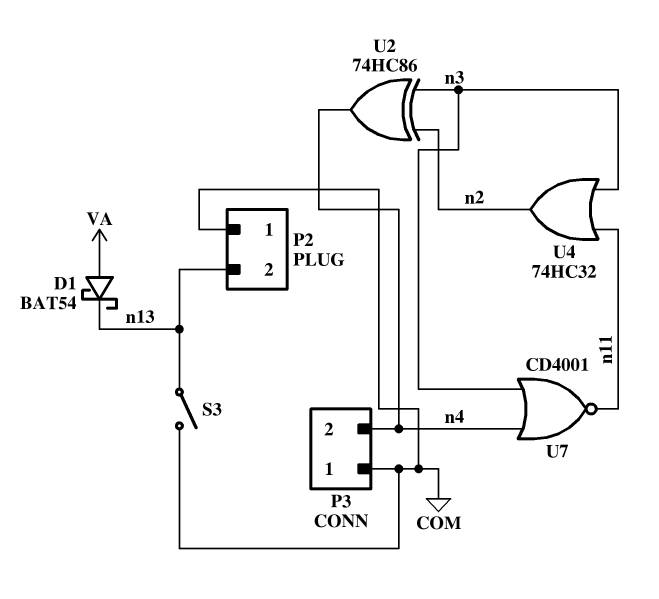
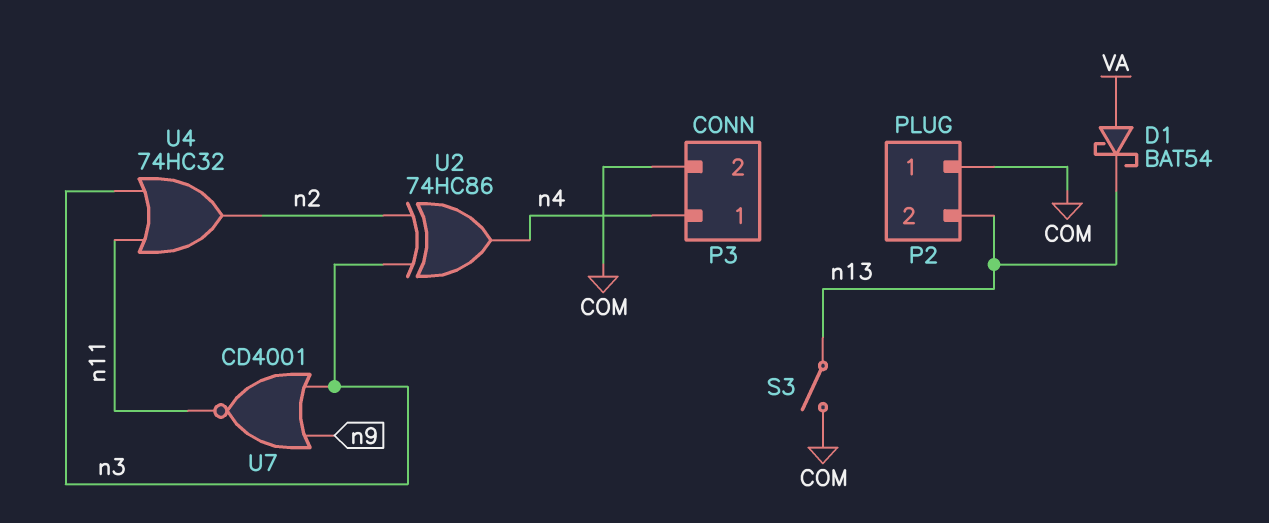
P3 pin 1: COM -> n4
P3 pin 2: n4 -> COM
U7: NOR CD4001 (in n3, in n4, out n11) -> NOR CD4001 (in n3, in n9, out n11)

